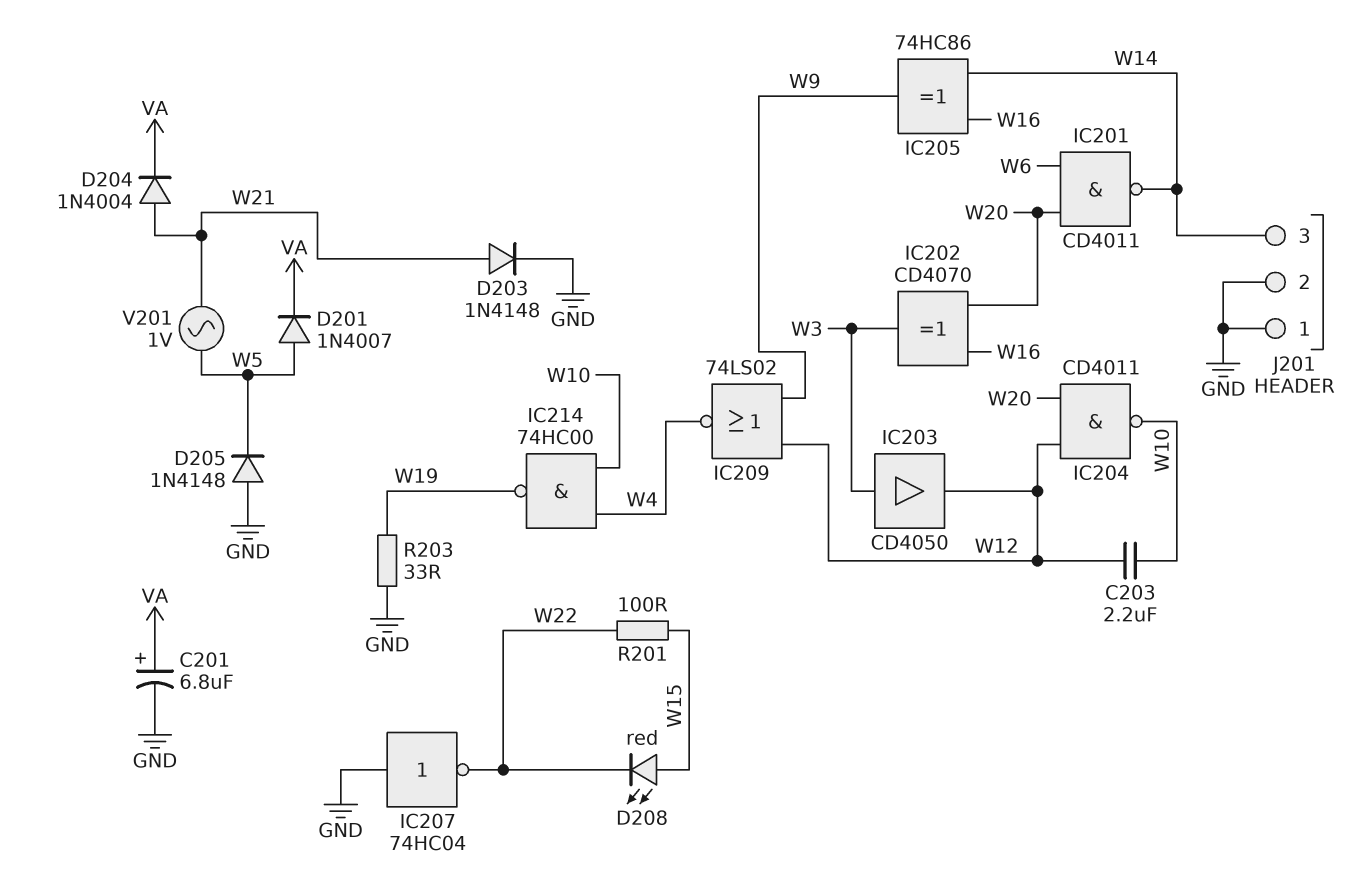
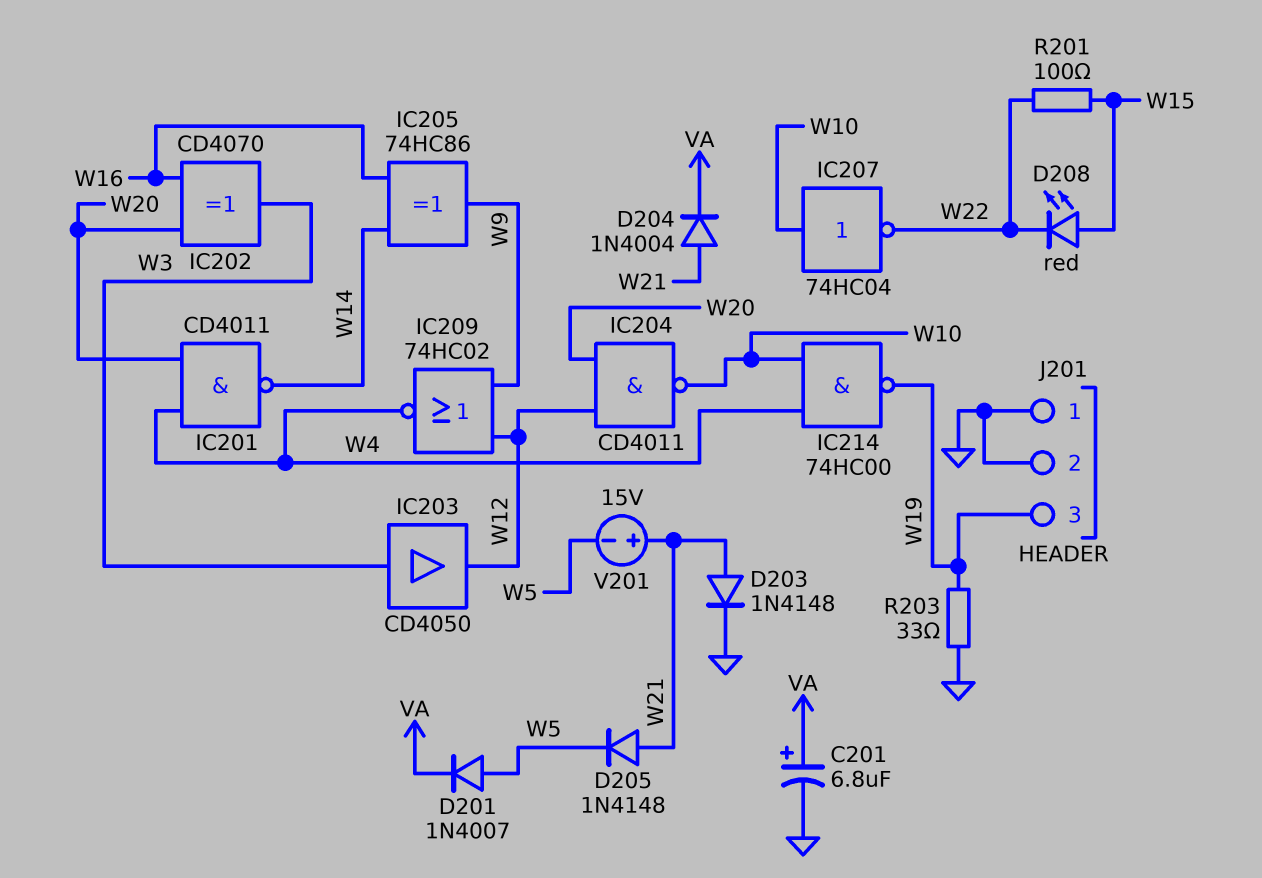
C203: 2.2uF (W10, W12) -> none
D205: diode 1N4148 (A GND, K W5) -> diode 1N4148 (A W21, K W5)
IC201: NAND CD4011 (in W6, in W20, out W14) -> NAND CD4011 (in W4, in W20, out W14)
IC207: NOT 74HC04 (in GND, out W22) -> NOT 74HC04 (in W10, out W22)
IC209: NOR 74LS02 (in W9, in W12, out W4) -> NOR 74HC02 (in W9, in W12, out W4)
J201 pin 3: W14 -> W19
V201: AC 1V (W5, W21) -> 15V (plus W21, minus W5)

